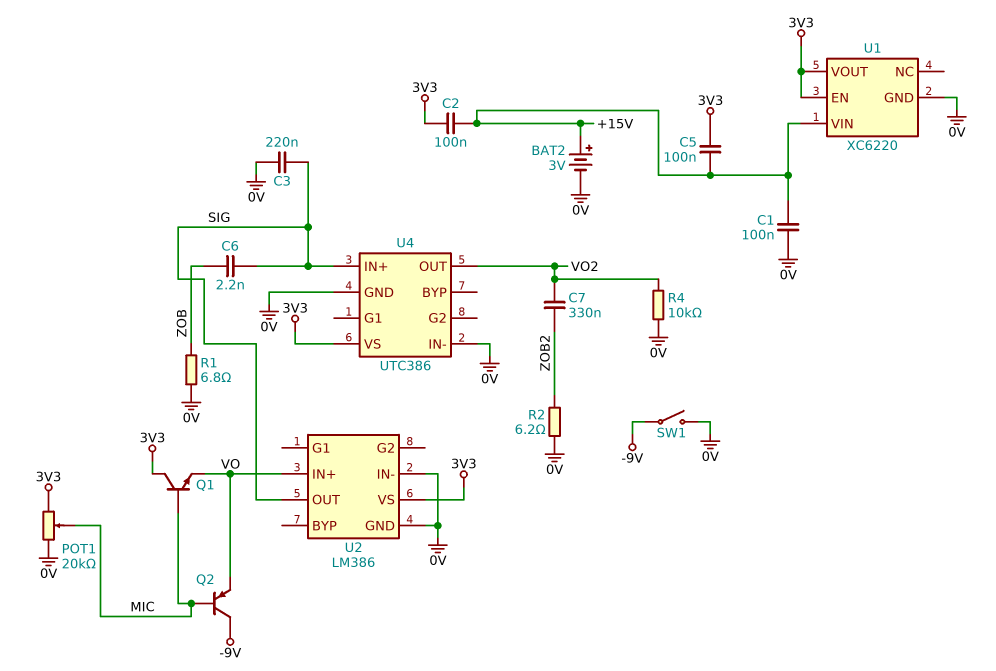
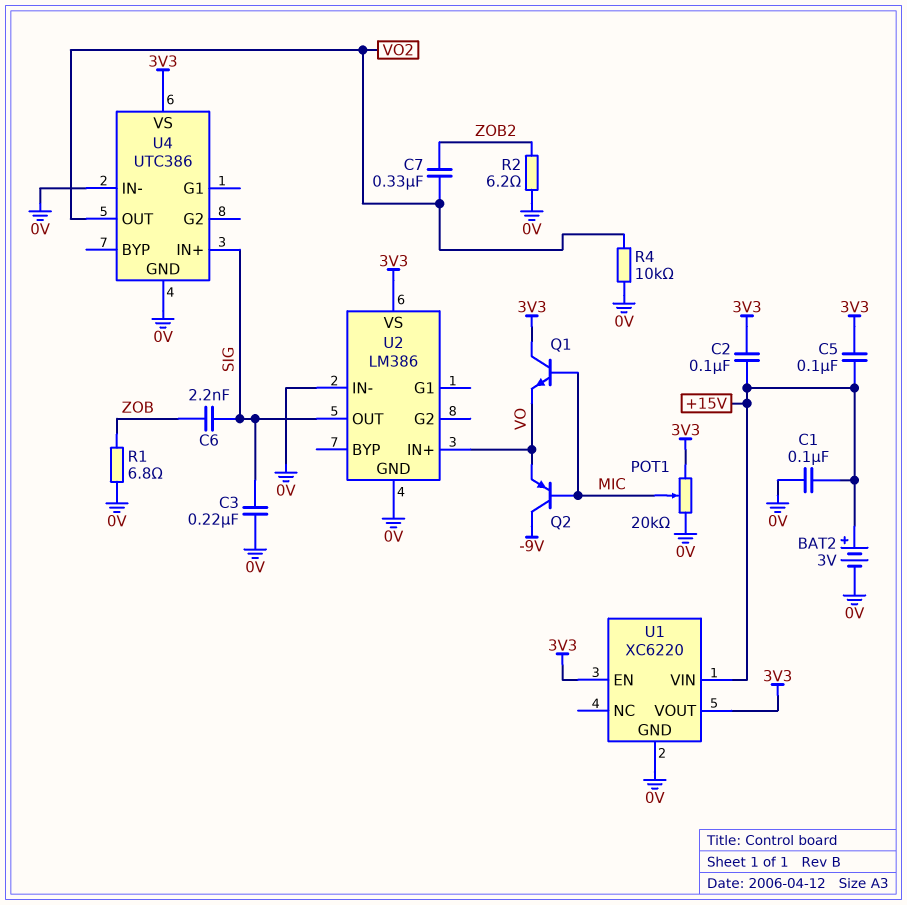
SW1: switch (-9V, 0V) -> none

